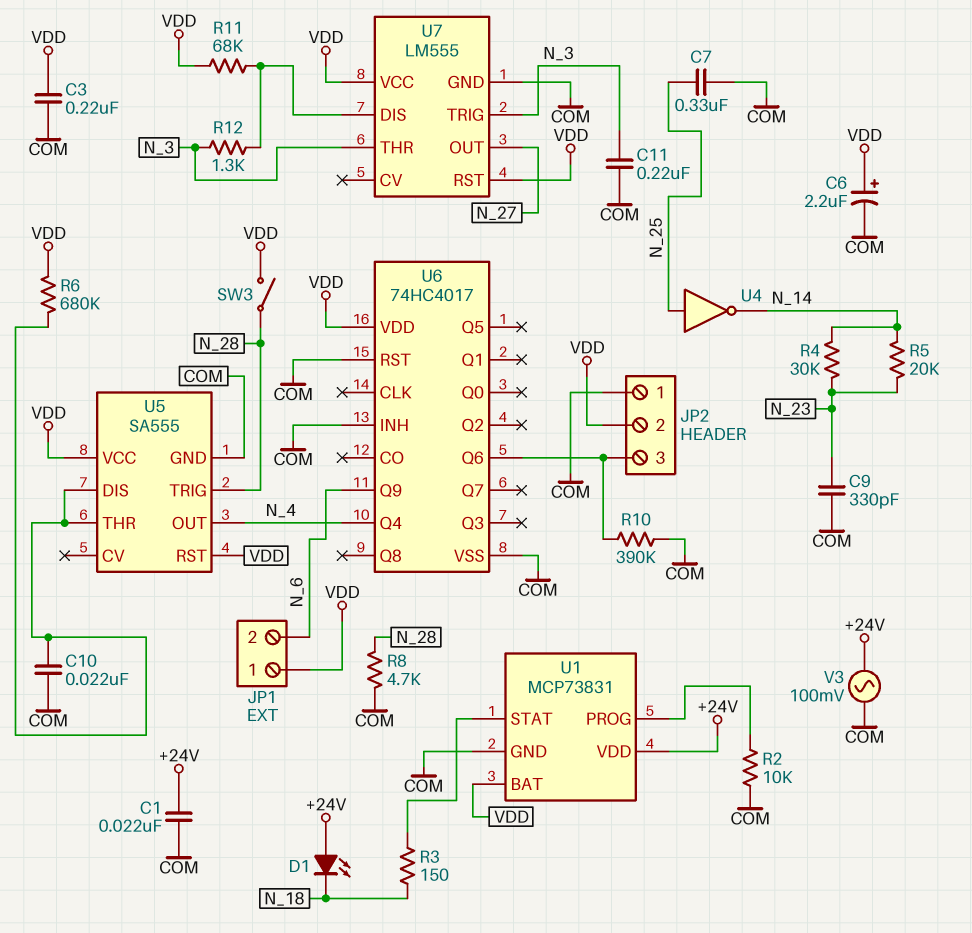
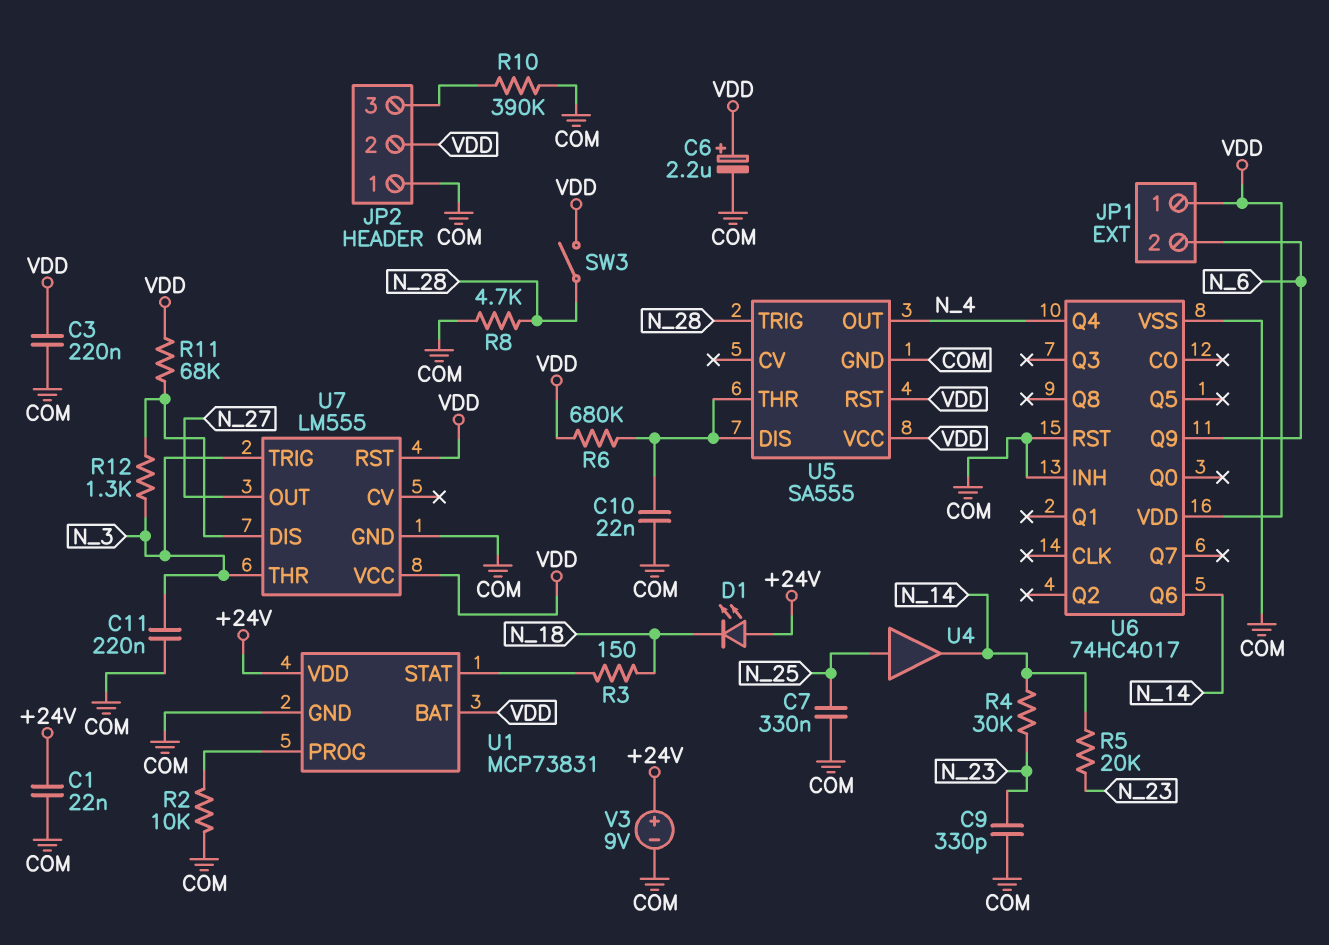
U4: NOT (in N_25, out N_14) -> buffer (in N_25, out N_14)
U6 pin Q6: JP2/3 -> N_14
V3: AC 100mV (+24V, COM) -> 9V (plus +24V, minus COM)

